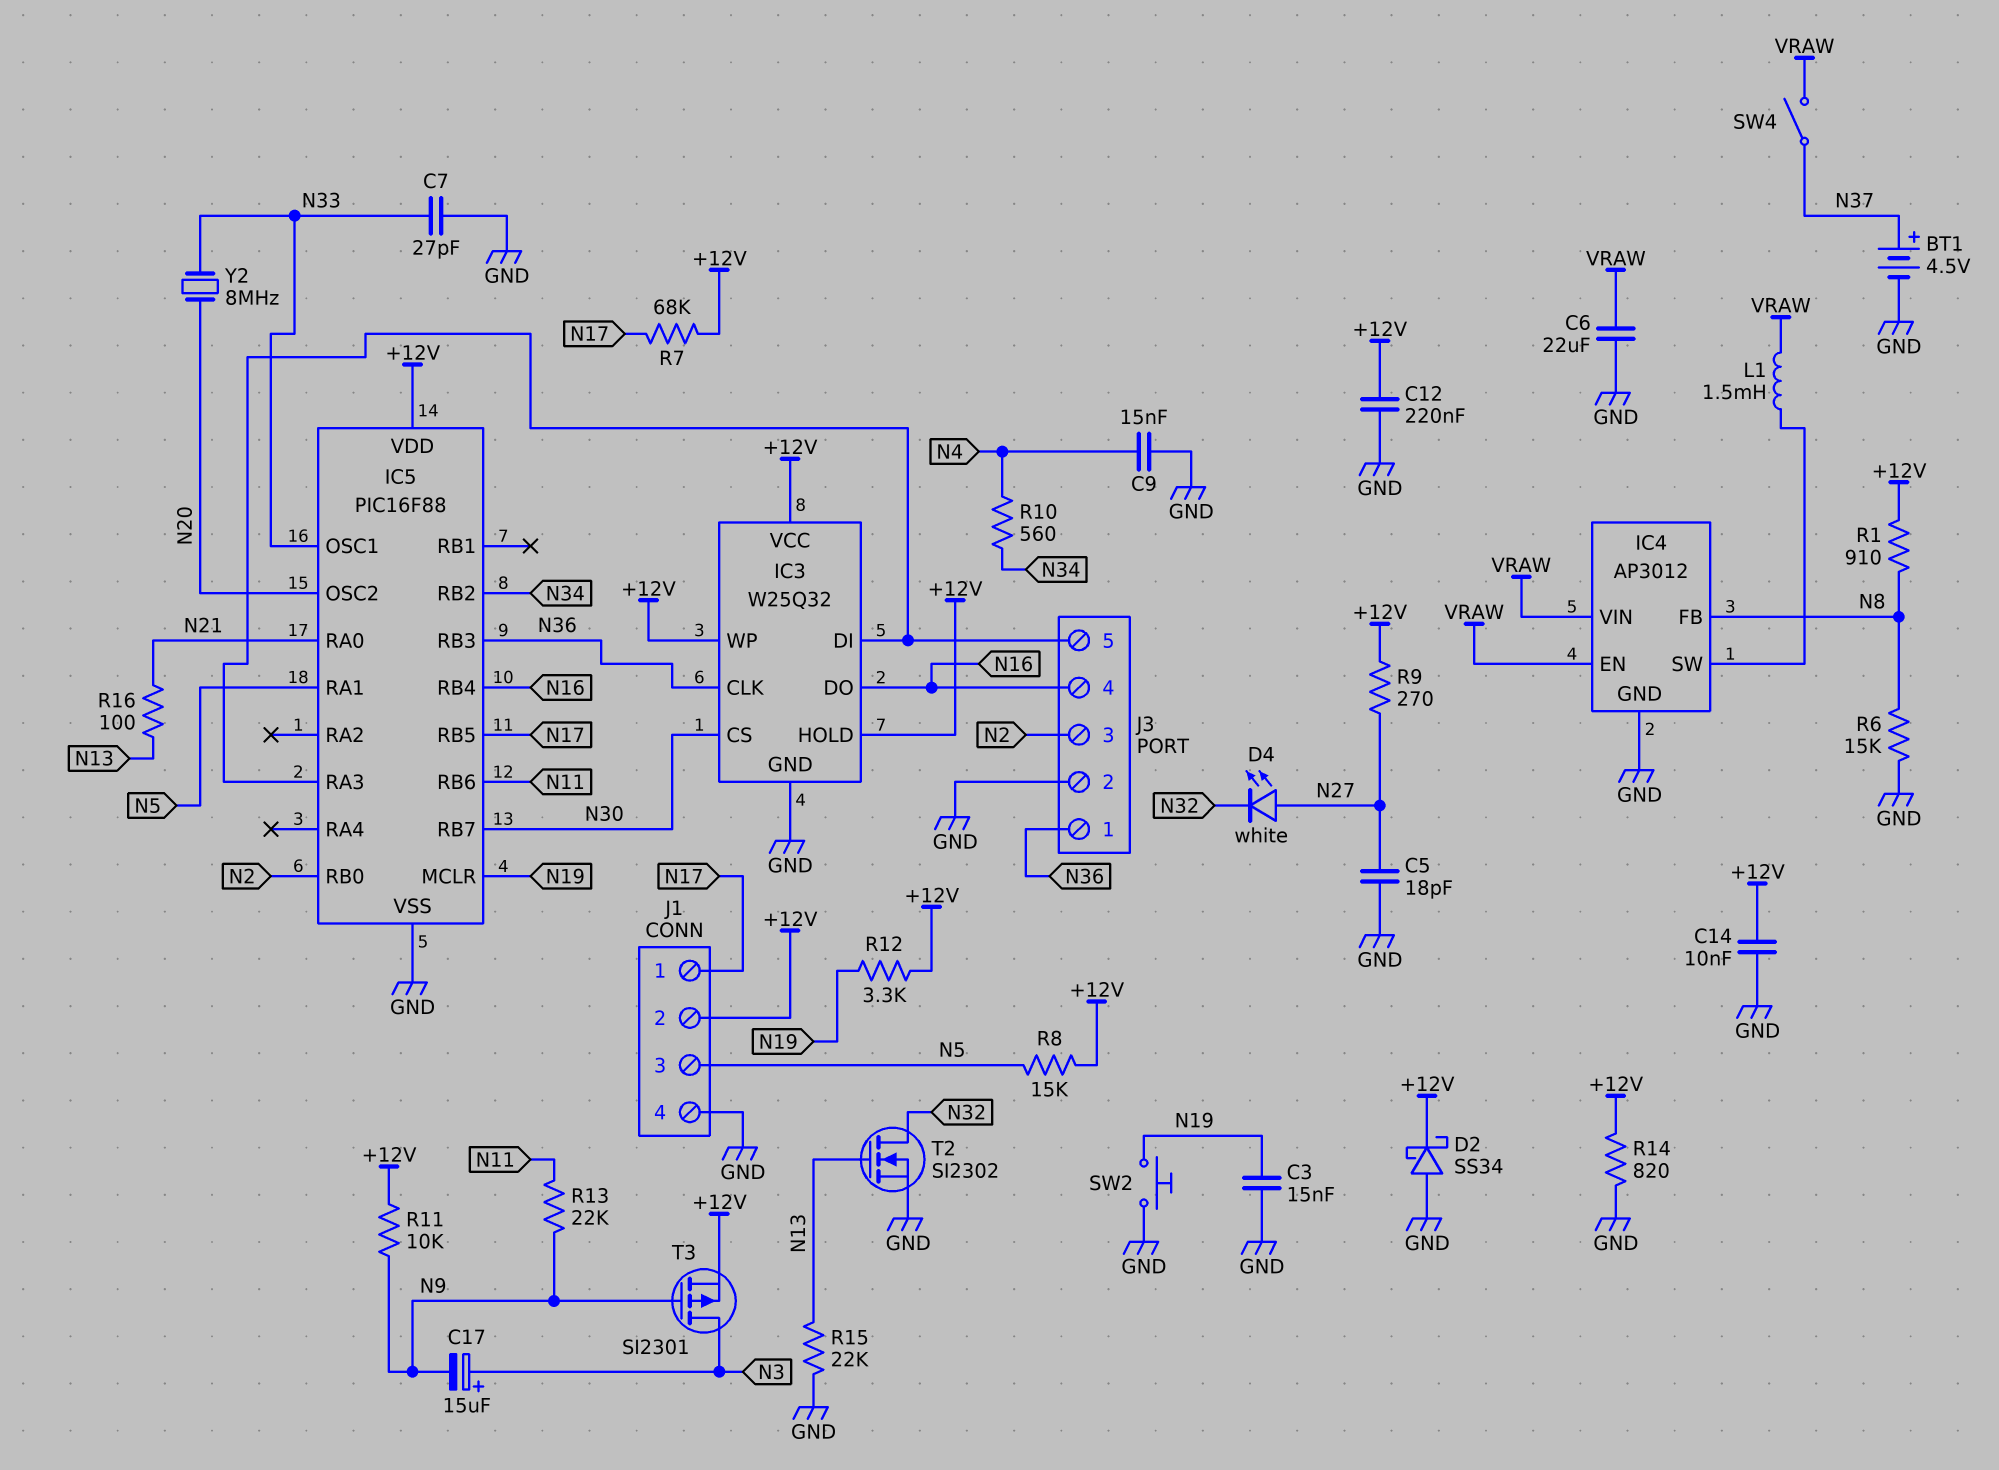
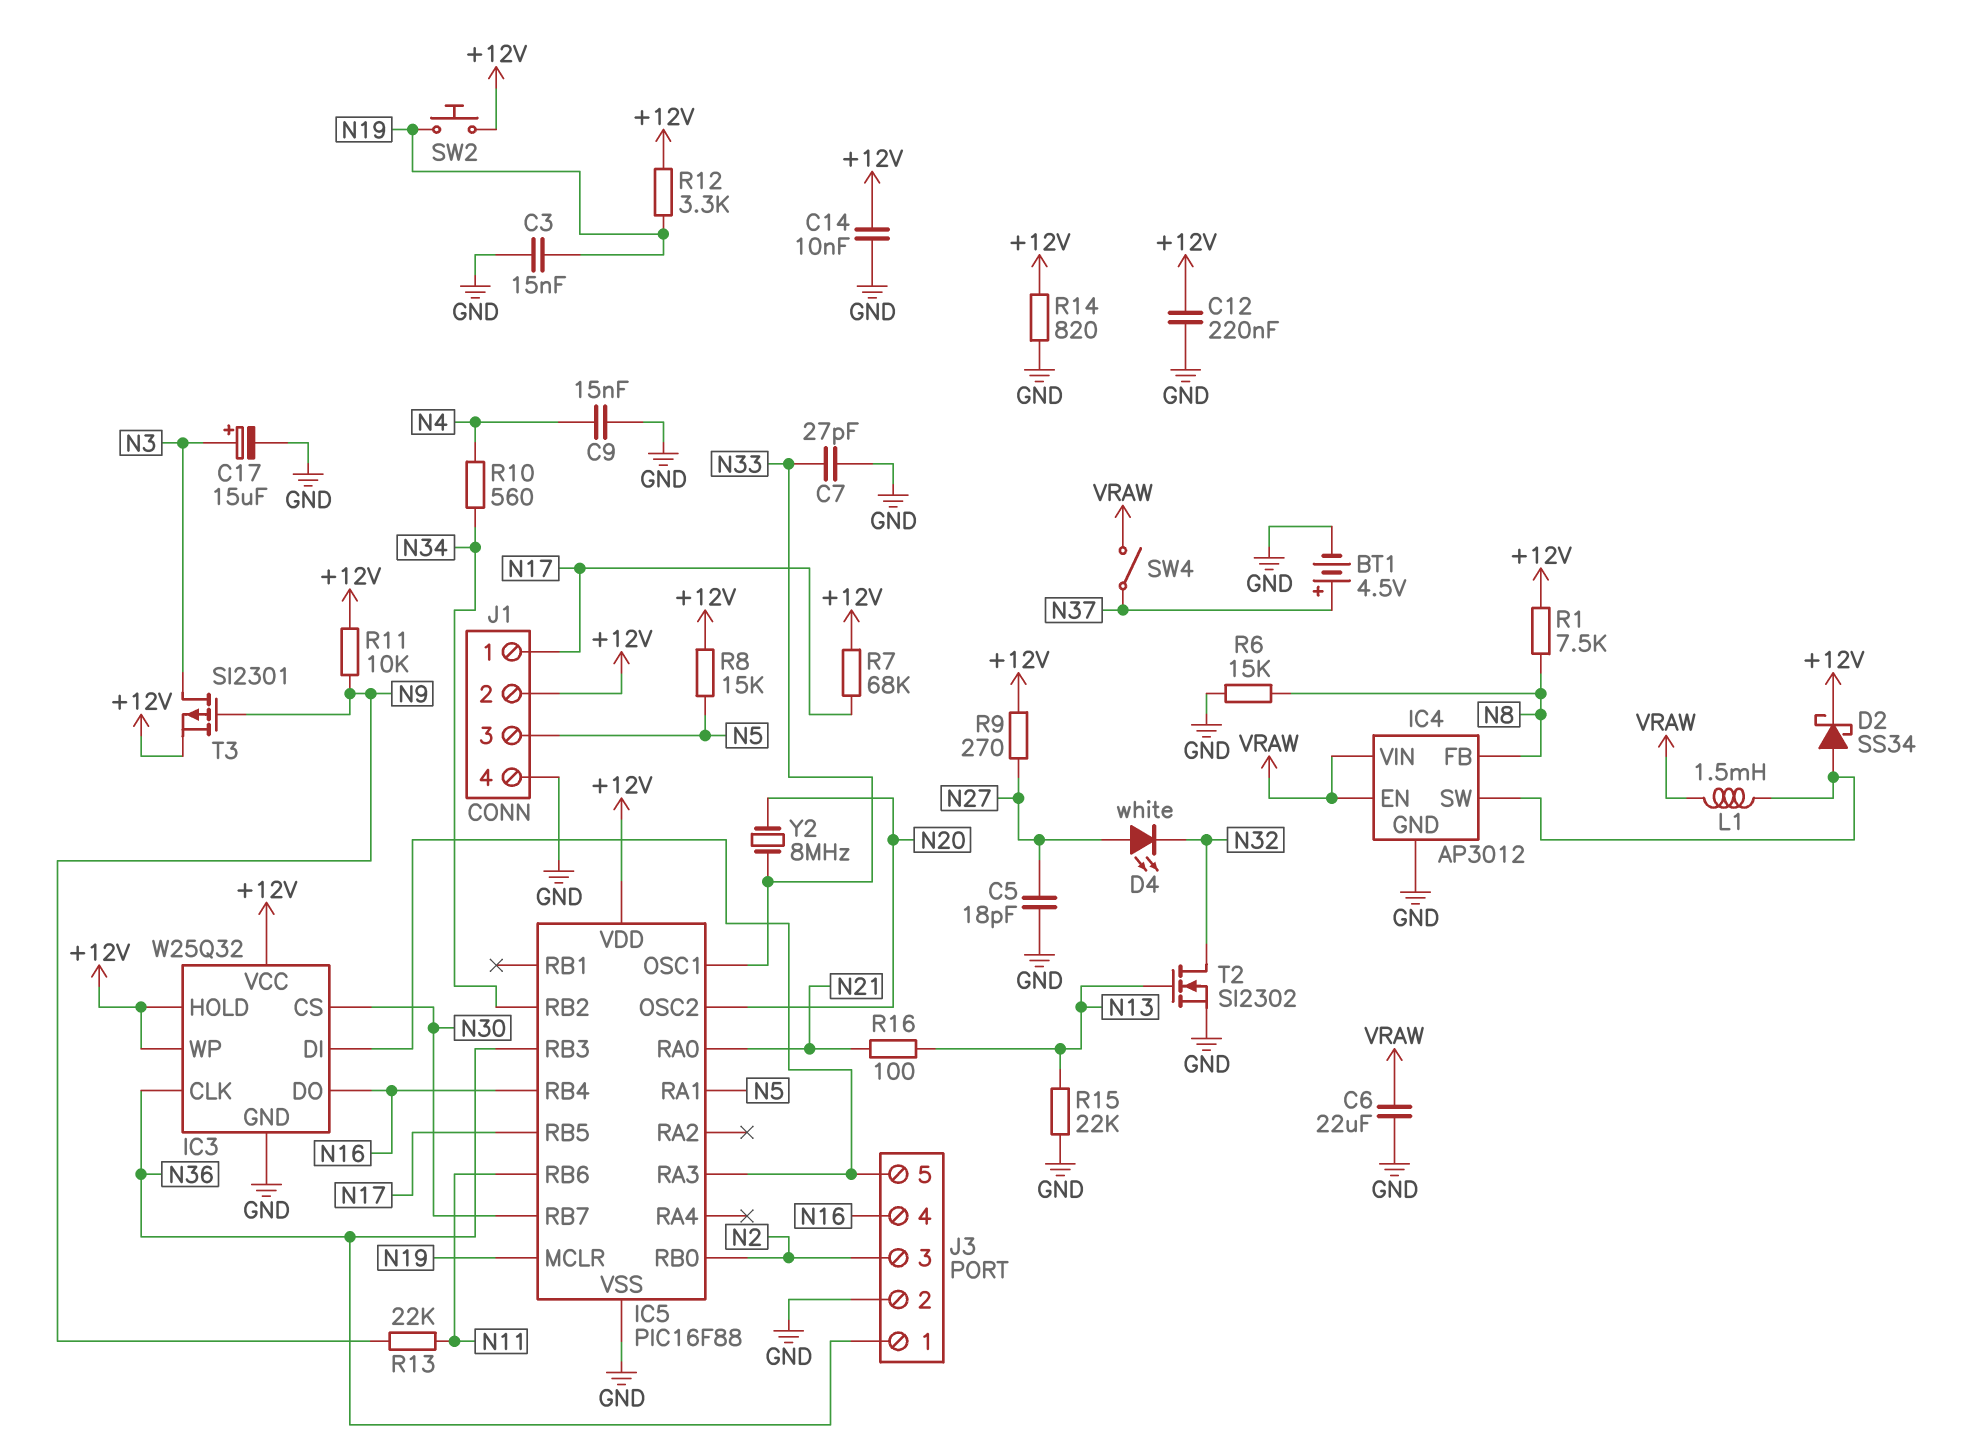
C17: 15uF (plus N3, minus N9) -> 15uF (plus N3, minus GND)
D2: schottky SS34 (A GND, K +12V) -> schottky SS34 (A IC4/SW, K +12V)
R1: 910 (+12V, N8) -> 7.5k (+12V, N8)
SW2: button (GND, N19) -> button (+12V, N19)

